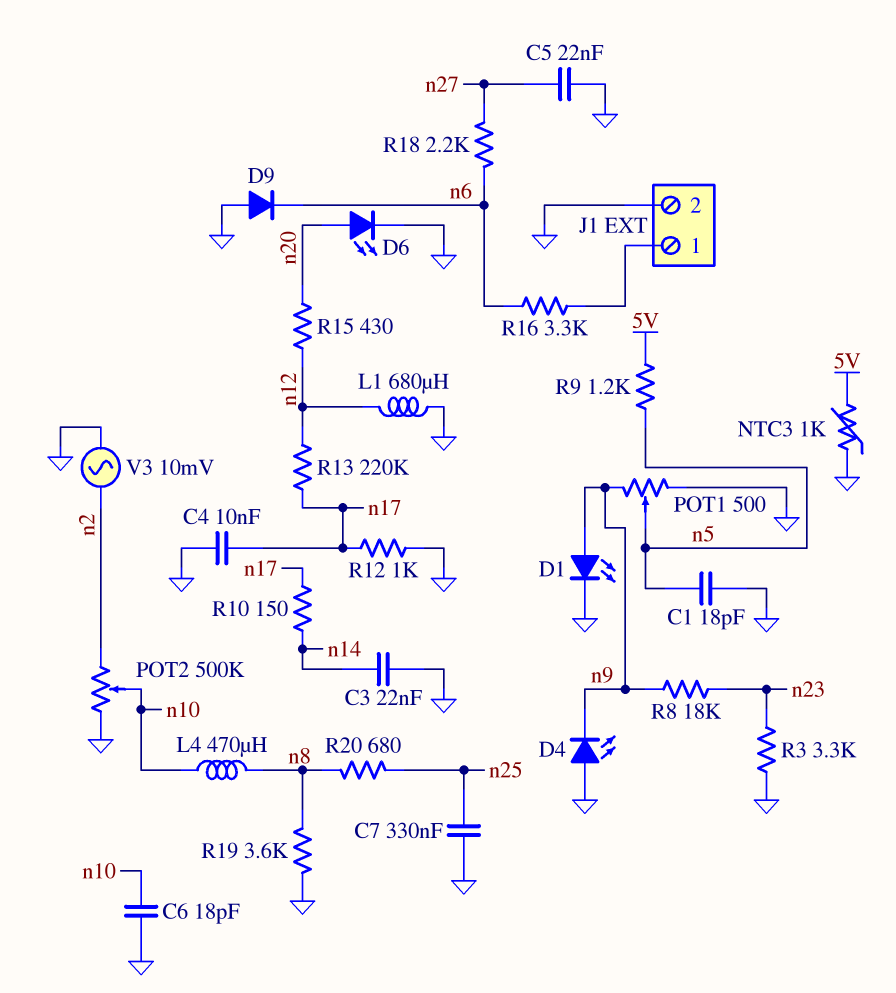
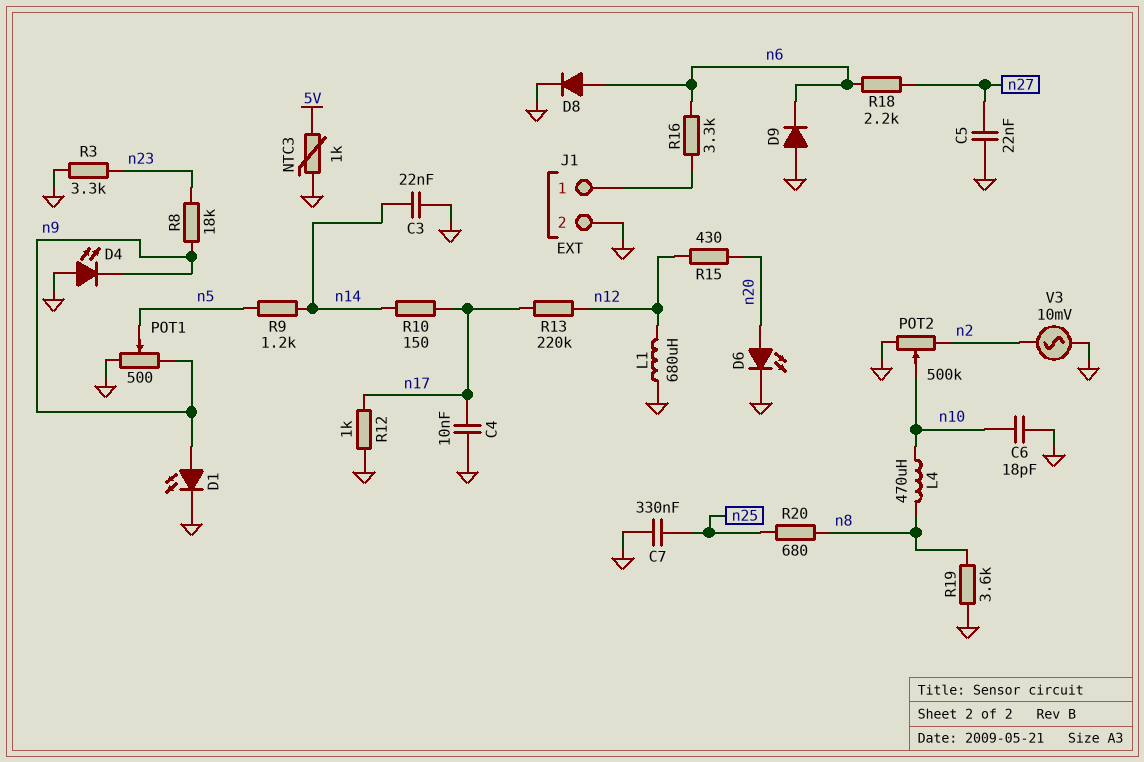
C1: 18pF (GND, n5) -> none
D8: none -> diode (A n6, K GND)
R9: 1.2k (5V, n5) -> 1.2k (n5, n14)

